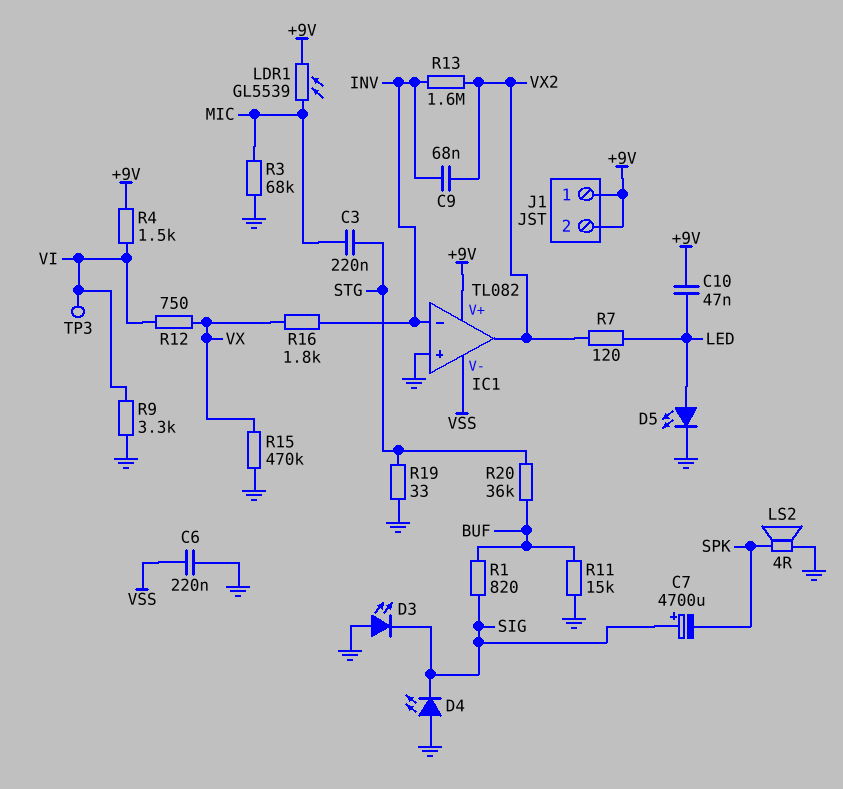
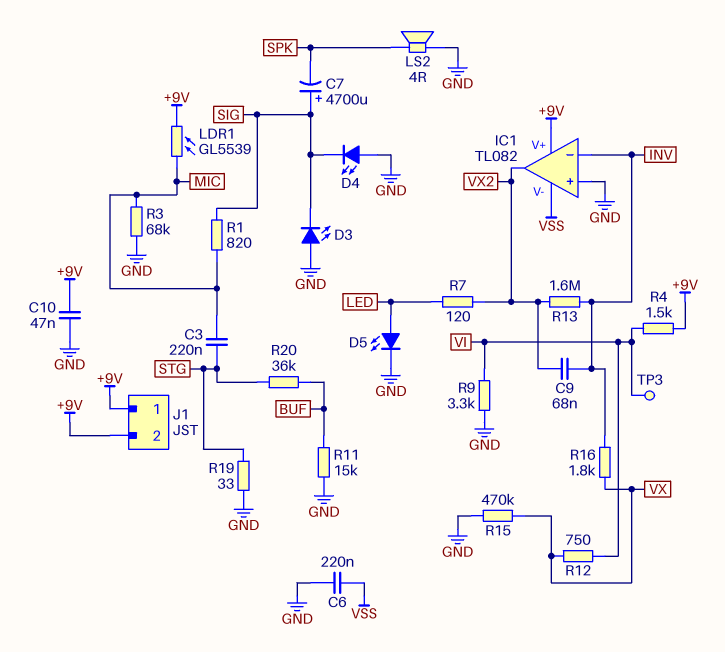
C10: 47nF (+9V, LED) -> 47nF (+9V, GND)
R1: 820 (BUF, SIG) -> 820 (MIC, SIG)

